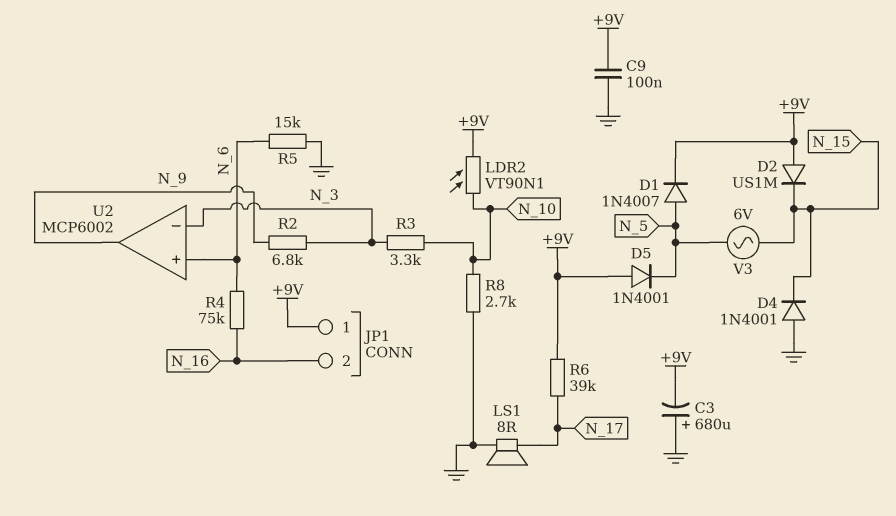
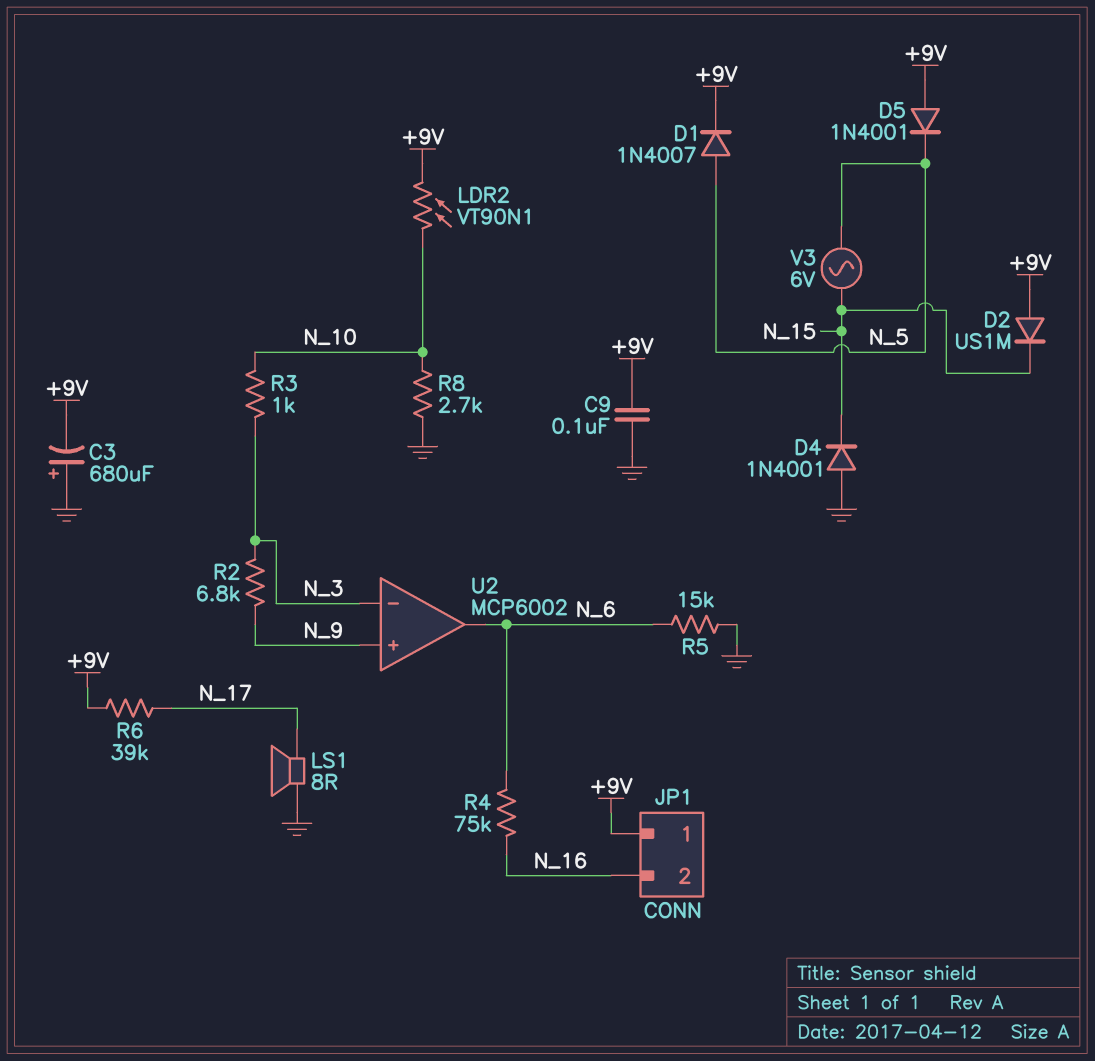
R3: 3.3k (N_3, N_10) -> 1k (N_3, N_10)
U2 pin in+: N_6 -> N_9
U2 pin out: N_9 -> N_6

